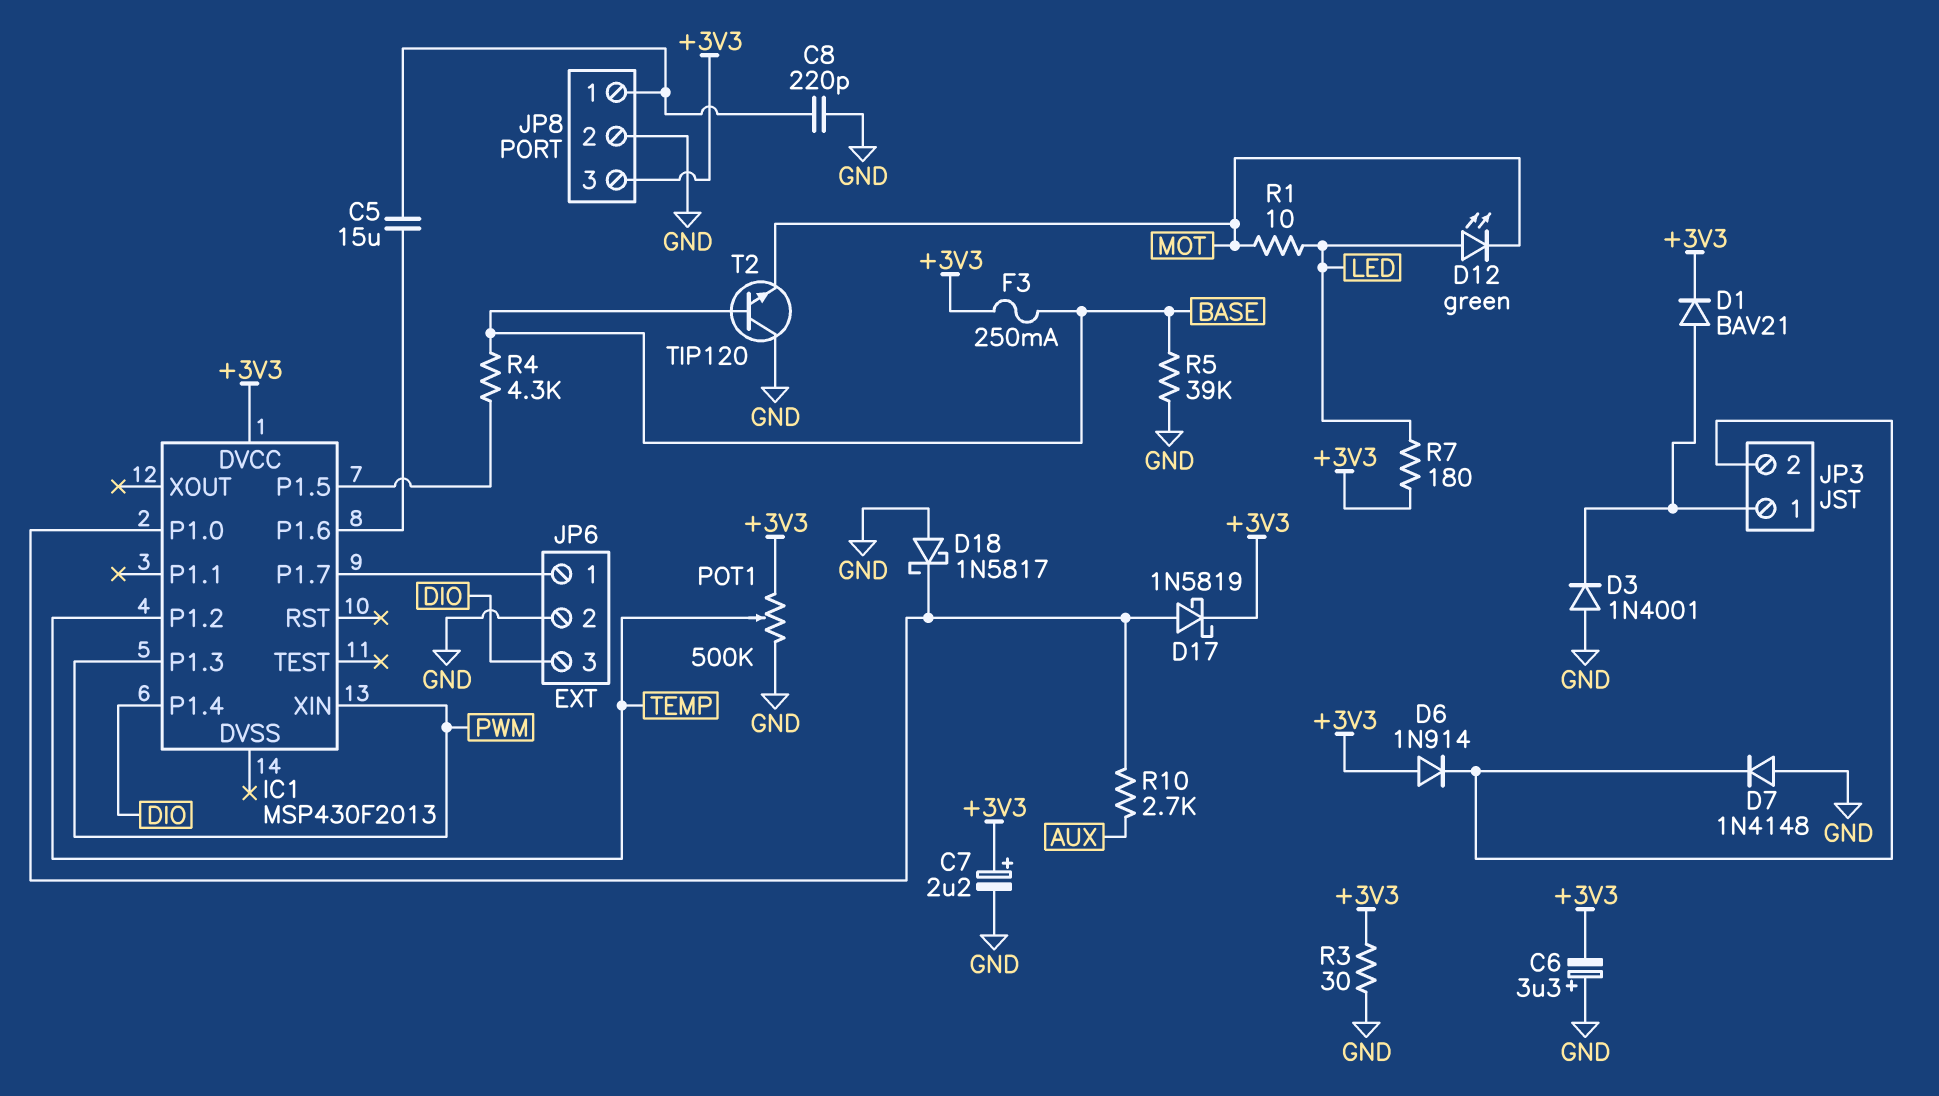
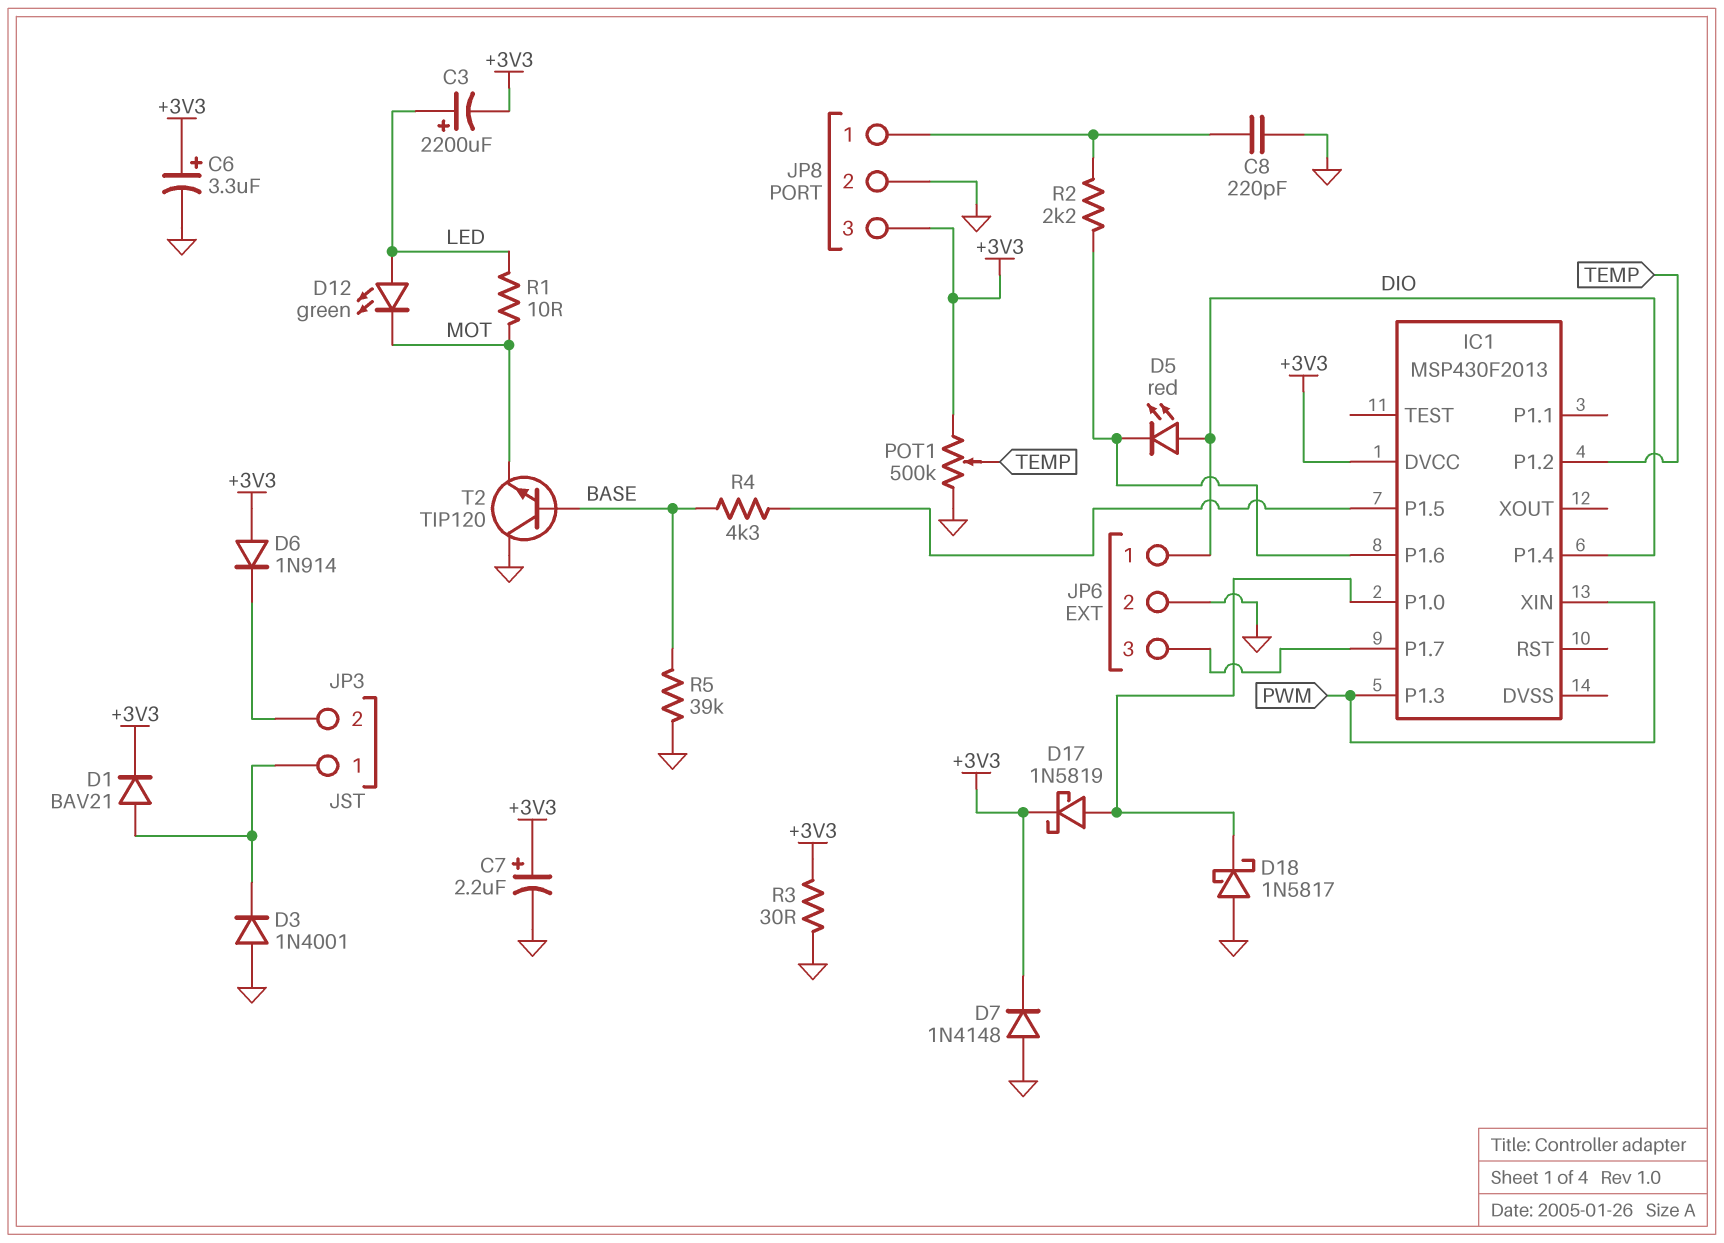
C3: none -> 2200uF (plus LED, minus +3V3)
C5: 15uF (IC1/P1.6, JP8/1) -> none
C6: 3.3uF (plus GND, minus +3V3) -> 3.3uF (plus +3V3, minus GND)
D5: none -> LED red (A DIO, K IC1/P1.6)
D7: diode 1N4148 (A GND, K JP3/2) -> diode 1N4148 (A GND, K +3V3)
F3: 250mA (+3V3, BASE) -> none
JP6 pin 1: IC1/P1.7 -> DIO
JP6 pin 3: DIO -> IC1/P1.7
R2: none -> 2.2k (IC1/P1.6, JP8/1)
R7: 180 (+3V3, LED) -> none
R10: 2.7k (AUX, IC1/P1.0) -> none

